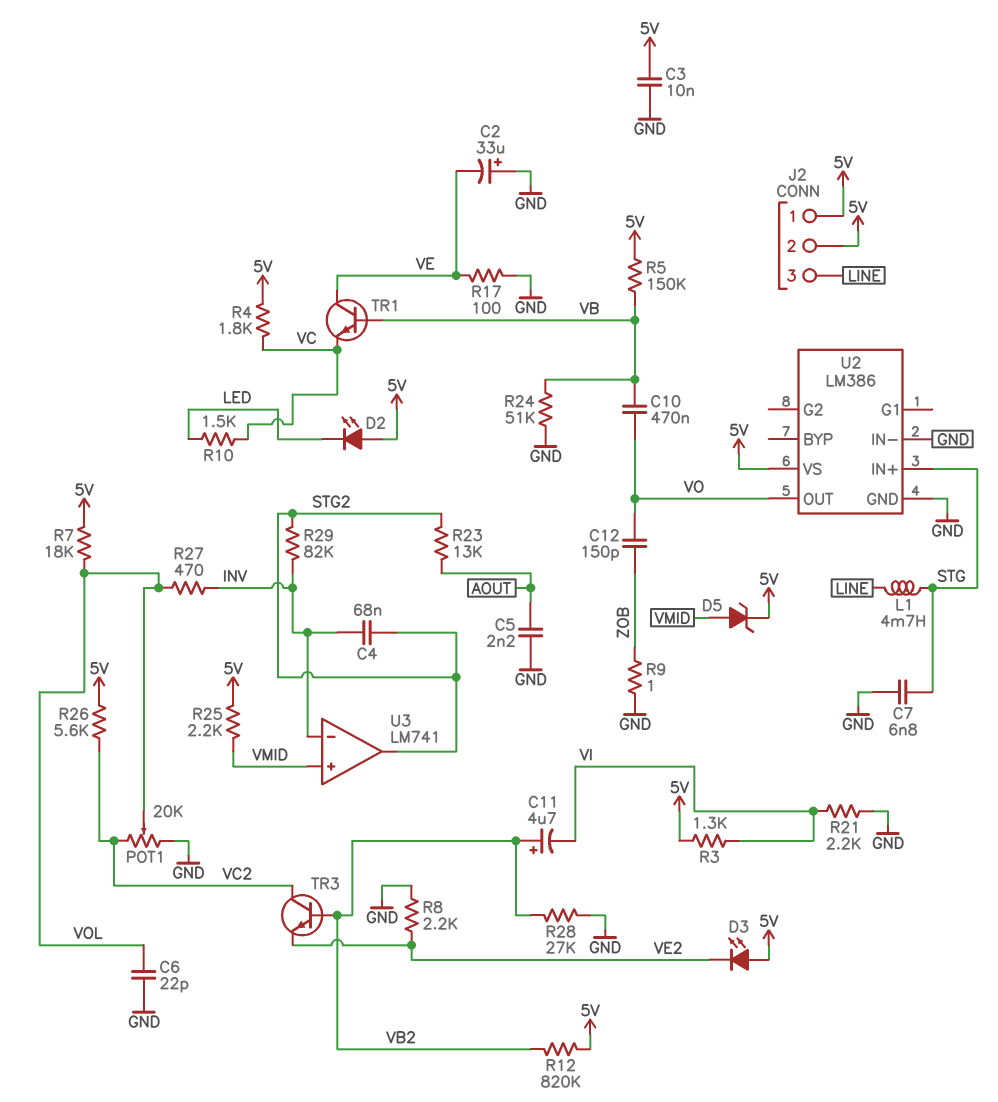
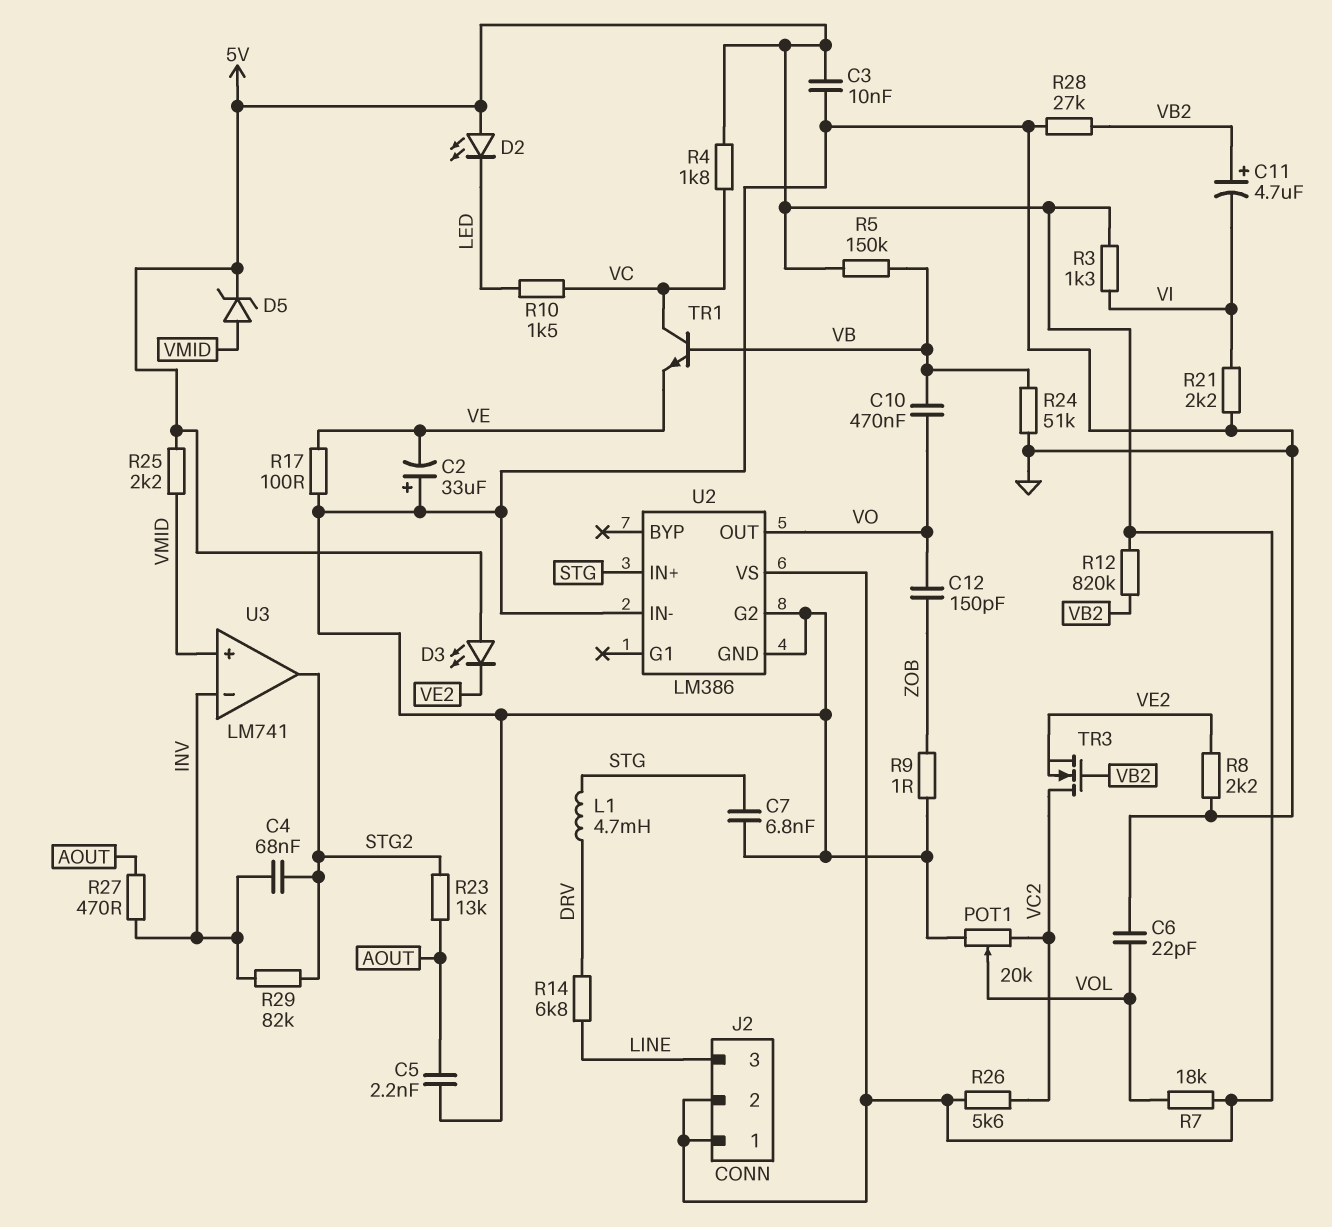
L1: 4.7mH (LINE, STG) -> 4.7mH (DRV, STG)
R14: none -> 6.8k (DRV, LINE)
R27: 470 (INV, VOL) -> 470 (AOUT, INV)
TR1: NPN (B VB, C VE, E VC) -> NPN (B VB, C VC, E VE)
TR3: NPN (B VB2, C VC2, E VE2) -> NMOS (G VB2, D VC2, S VE2)
U2 pin G2: none -> GND

